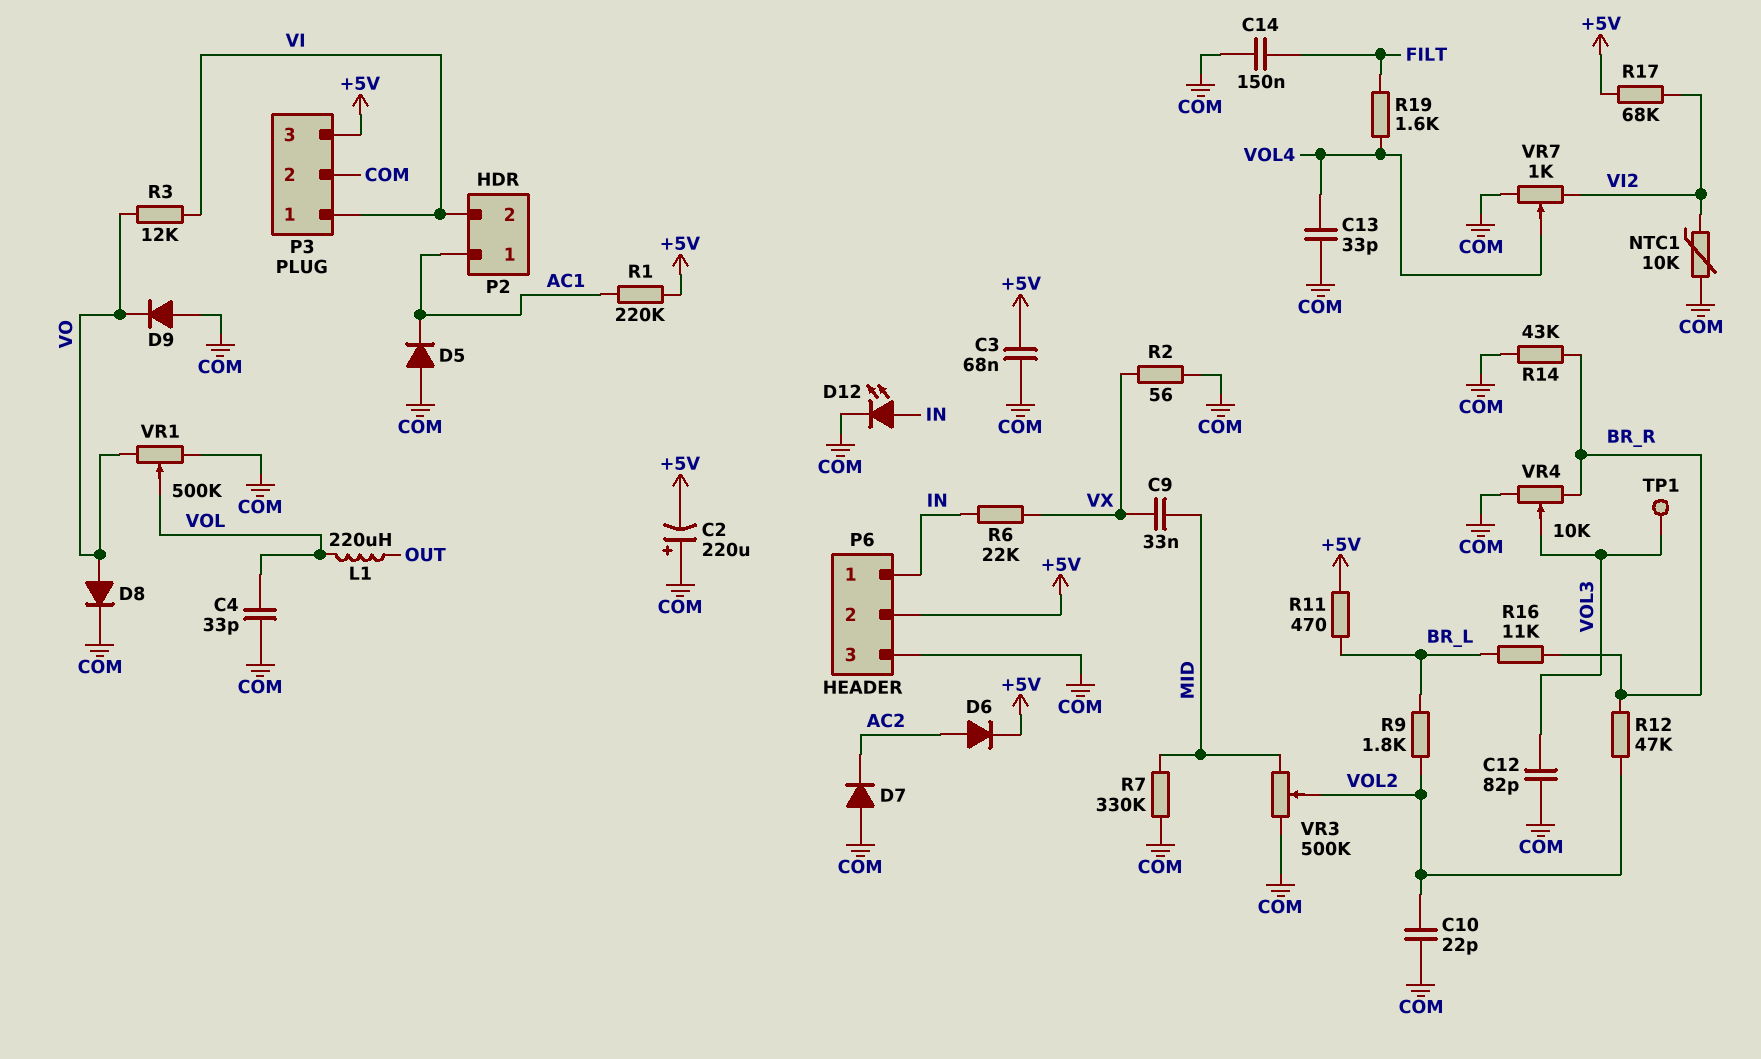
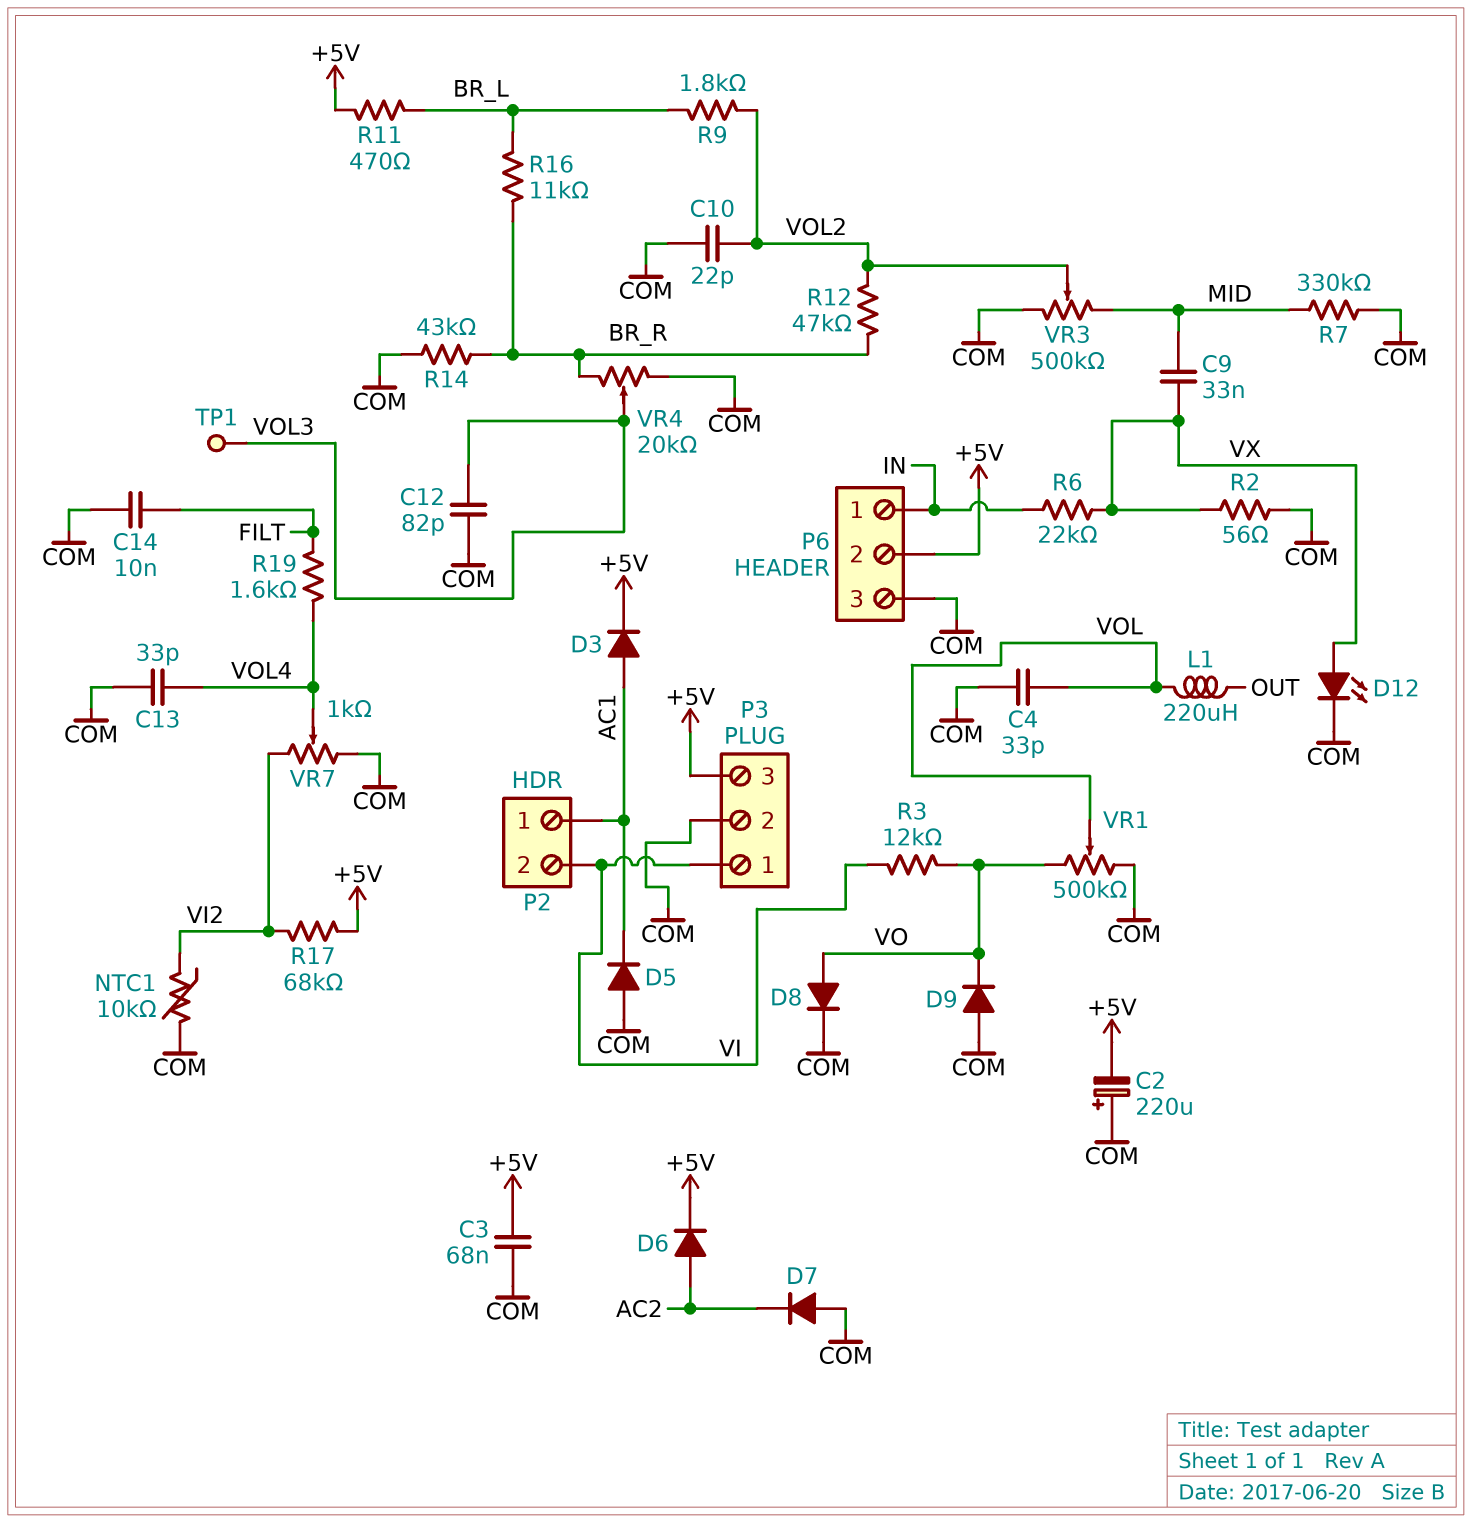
C14: 150nF (COM, FILT) -> 10nF (COM, FILT)
D3: none -> diode (A AC1, K +5V)
D12: LED (A IN, K COM) -> LED (A VX, K COM)
R1: 220k (+5V, AC1) -> none
VR4: 10k (BR_R, COM, wiper VOL3) -> 20k (BR_R, COM, wiper VOL3)

